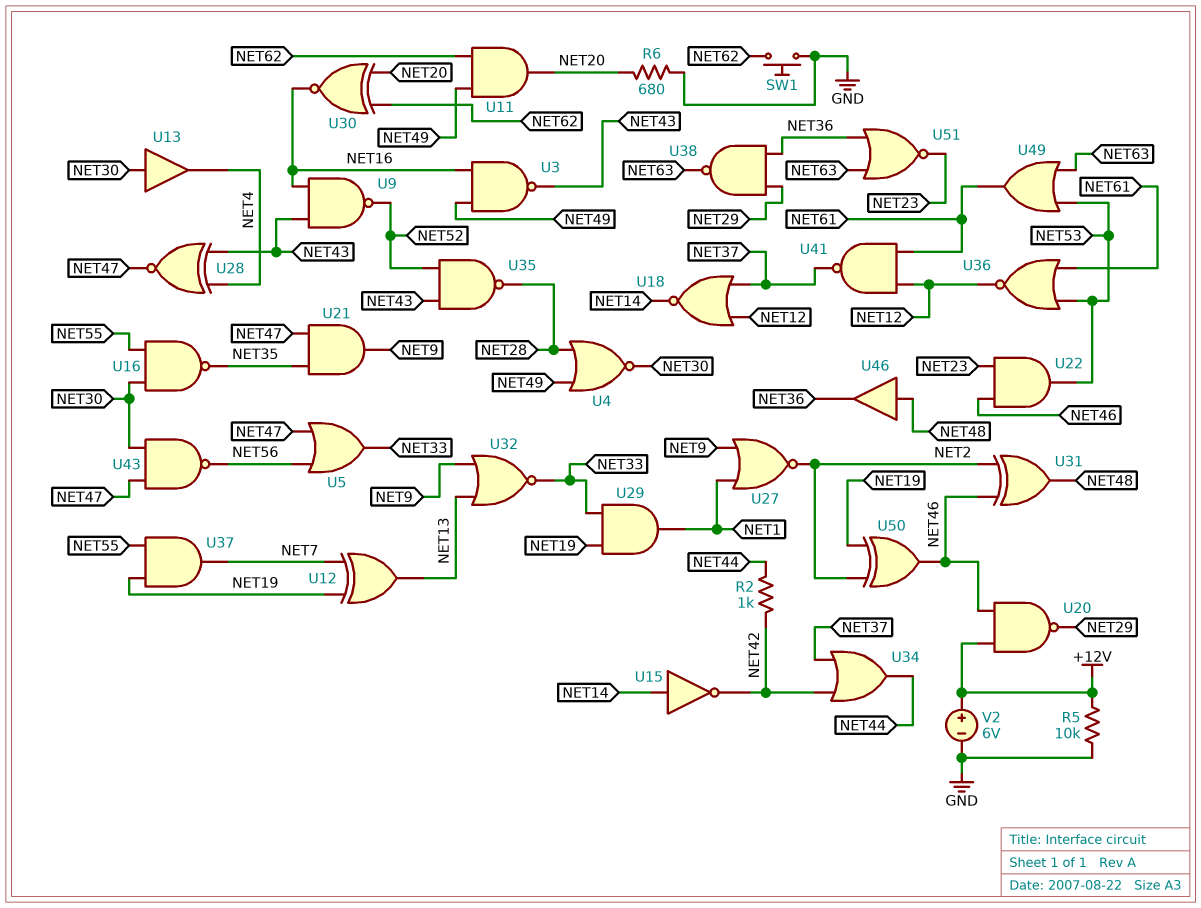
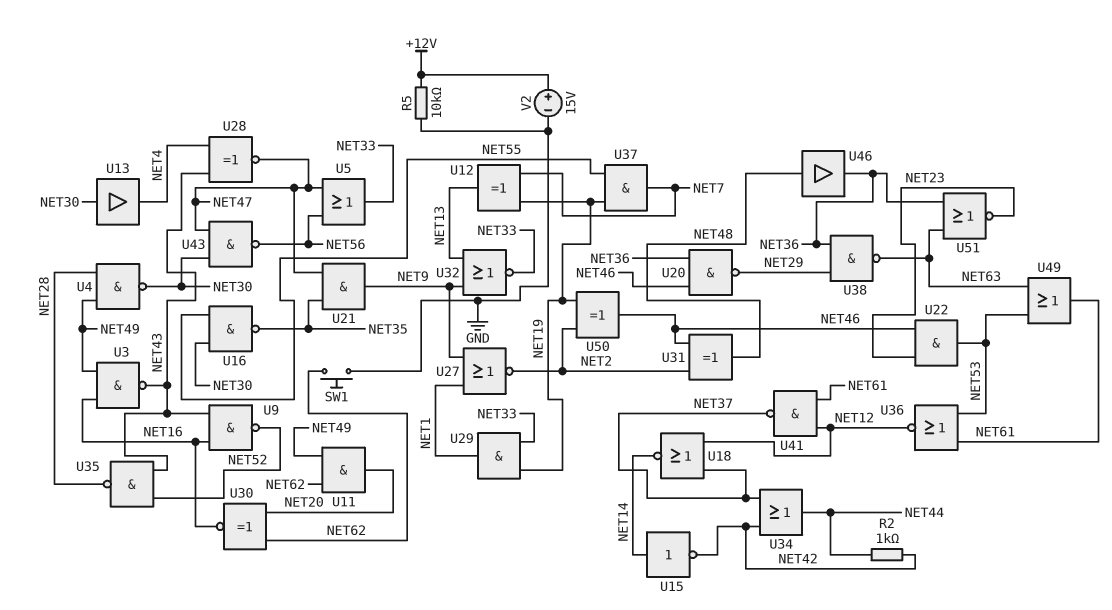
R6: 680 (GND, NET20) -> none
U4: NOR (in NET28, in NET49, out NET30) -> NAND (in NET28, in NET49, out NET30)
U20: NAND (in +12V, in NET46, out NET29) -> NAND (in NET36, in NET46, out NET29)
V2: 6V (plus +12V, minus GND) -> 15V (plus +12V, minus GND)

